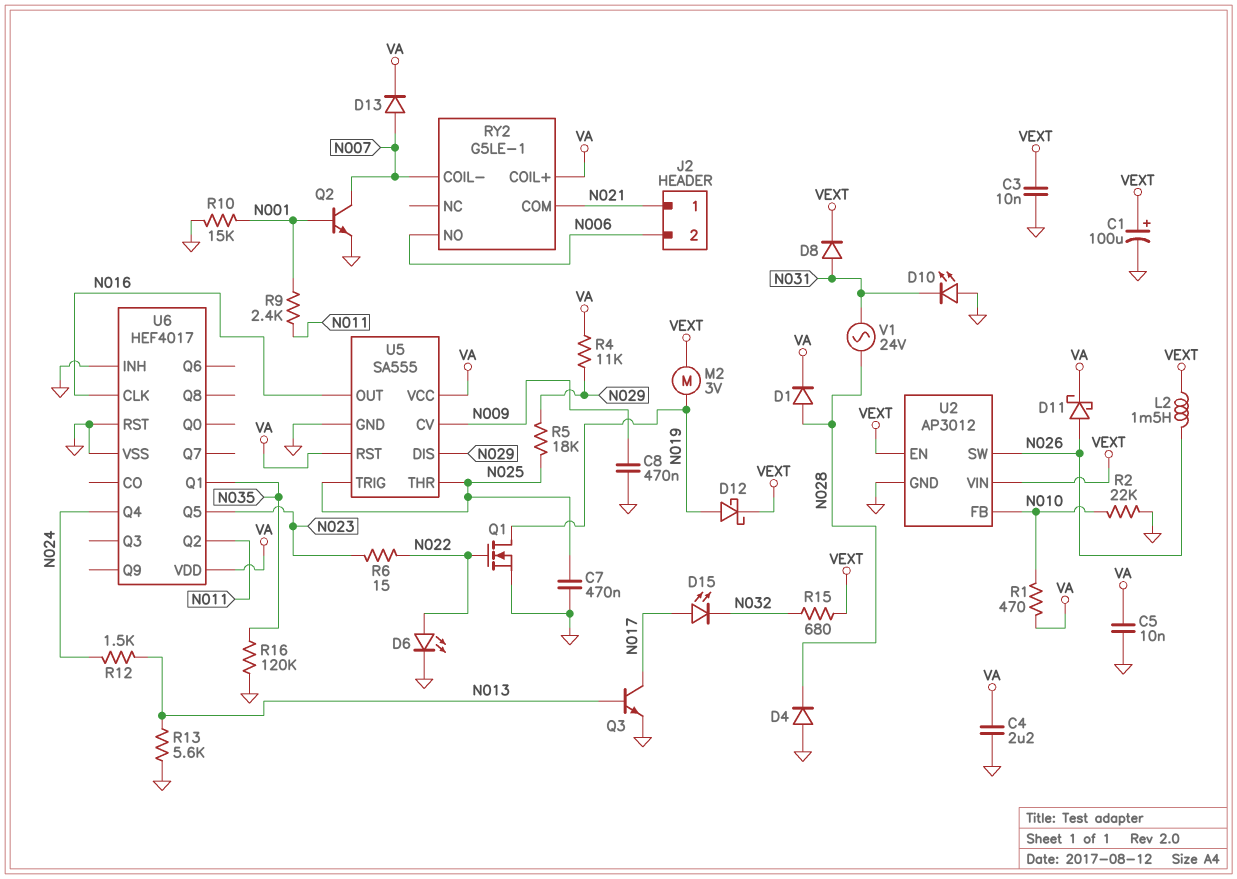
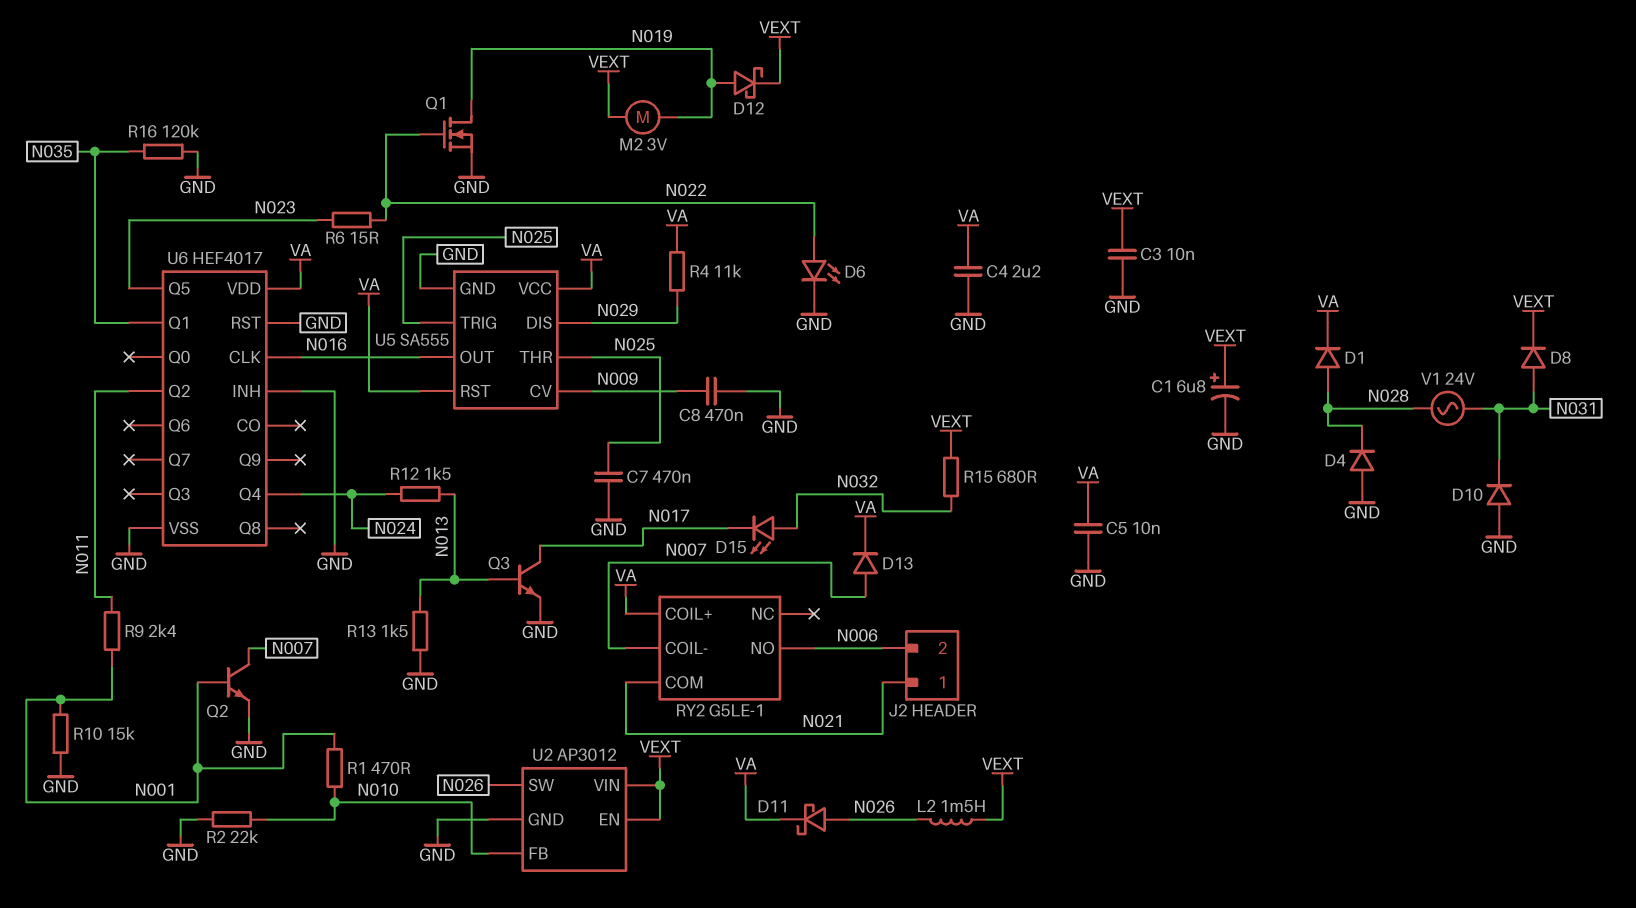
C1: 100uF (plus VEXT, minus GND) -> 6.8uF (plus VEXT, minus GND)
D10: LED (A GND, K N031) -> diode (A GND, K N031)
D15: LED (A N017, K N032) -> LED (A N032, K N017)
R1: 470 (N010, VA) -> 470 (N001, N010)
R5: 18k (N025, N029) -> none
R13: 5.6k (GND, N013) -> 1.5k (GND, N013)

